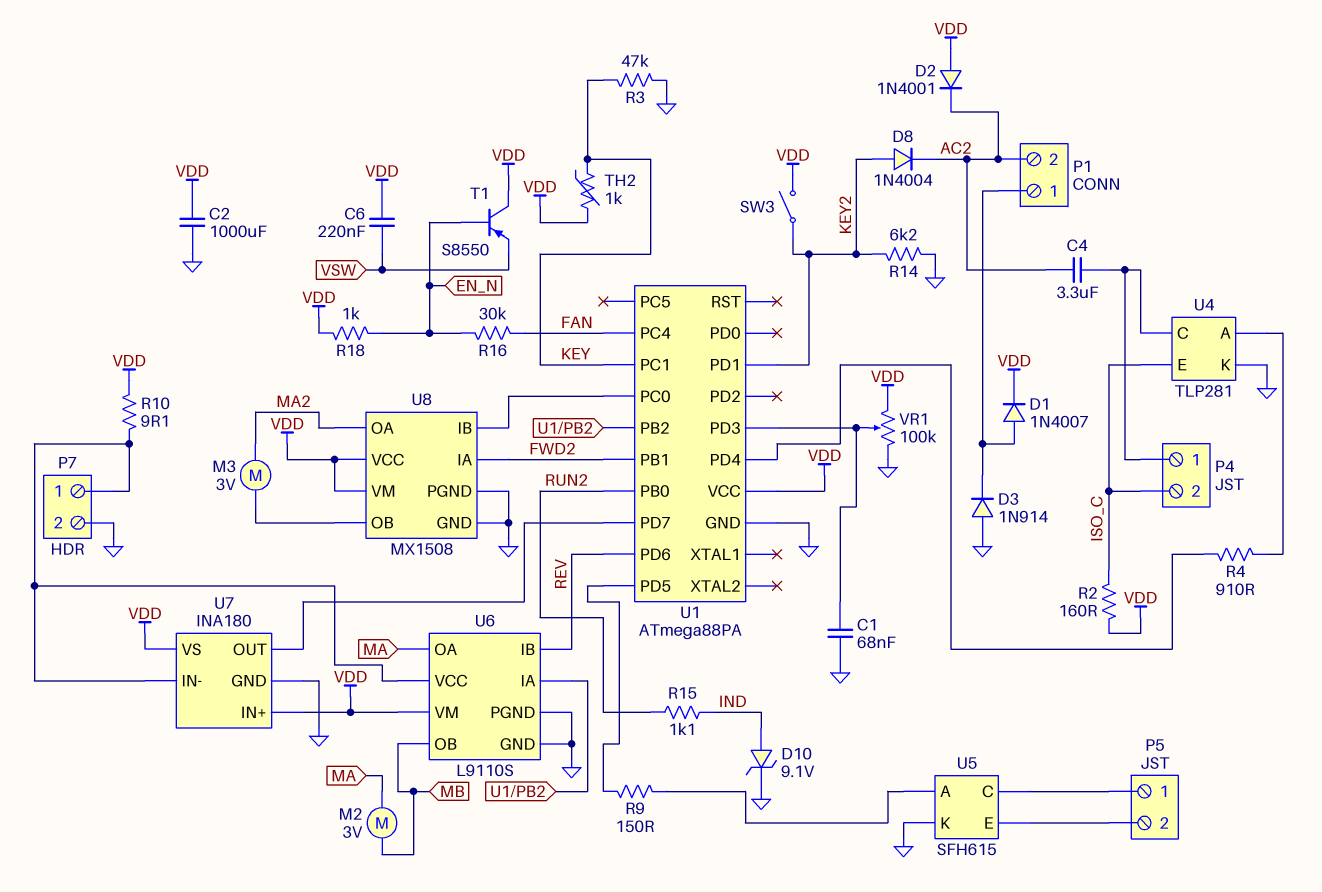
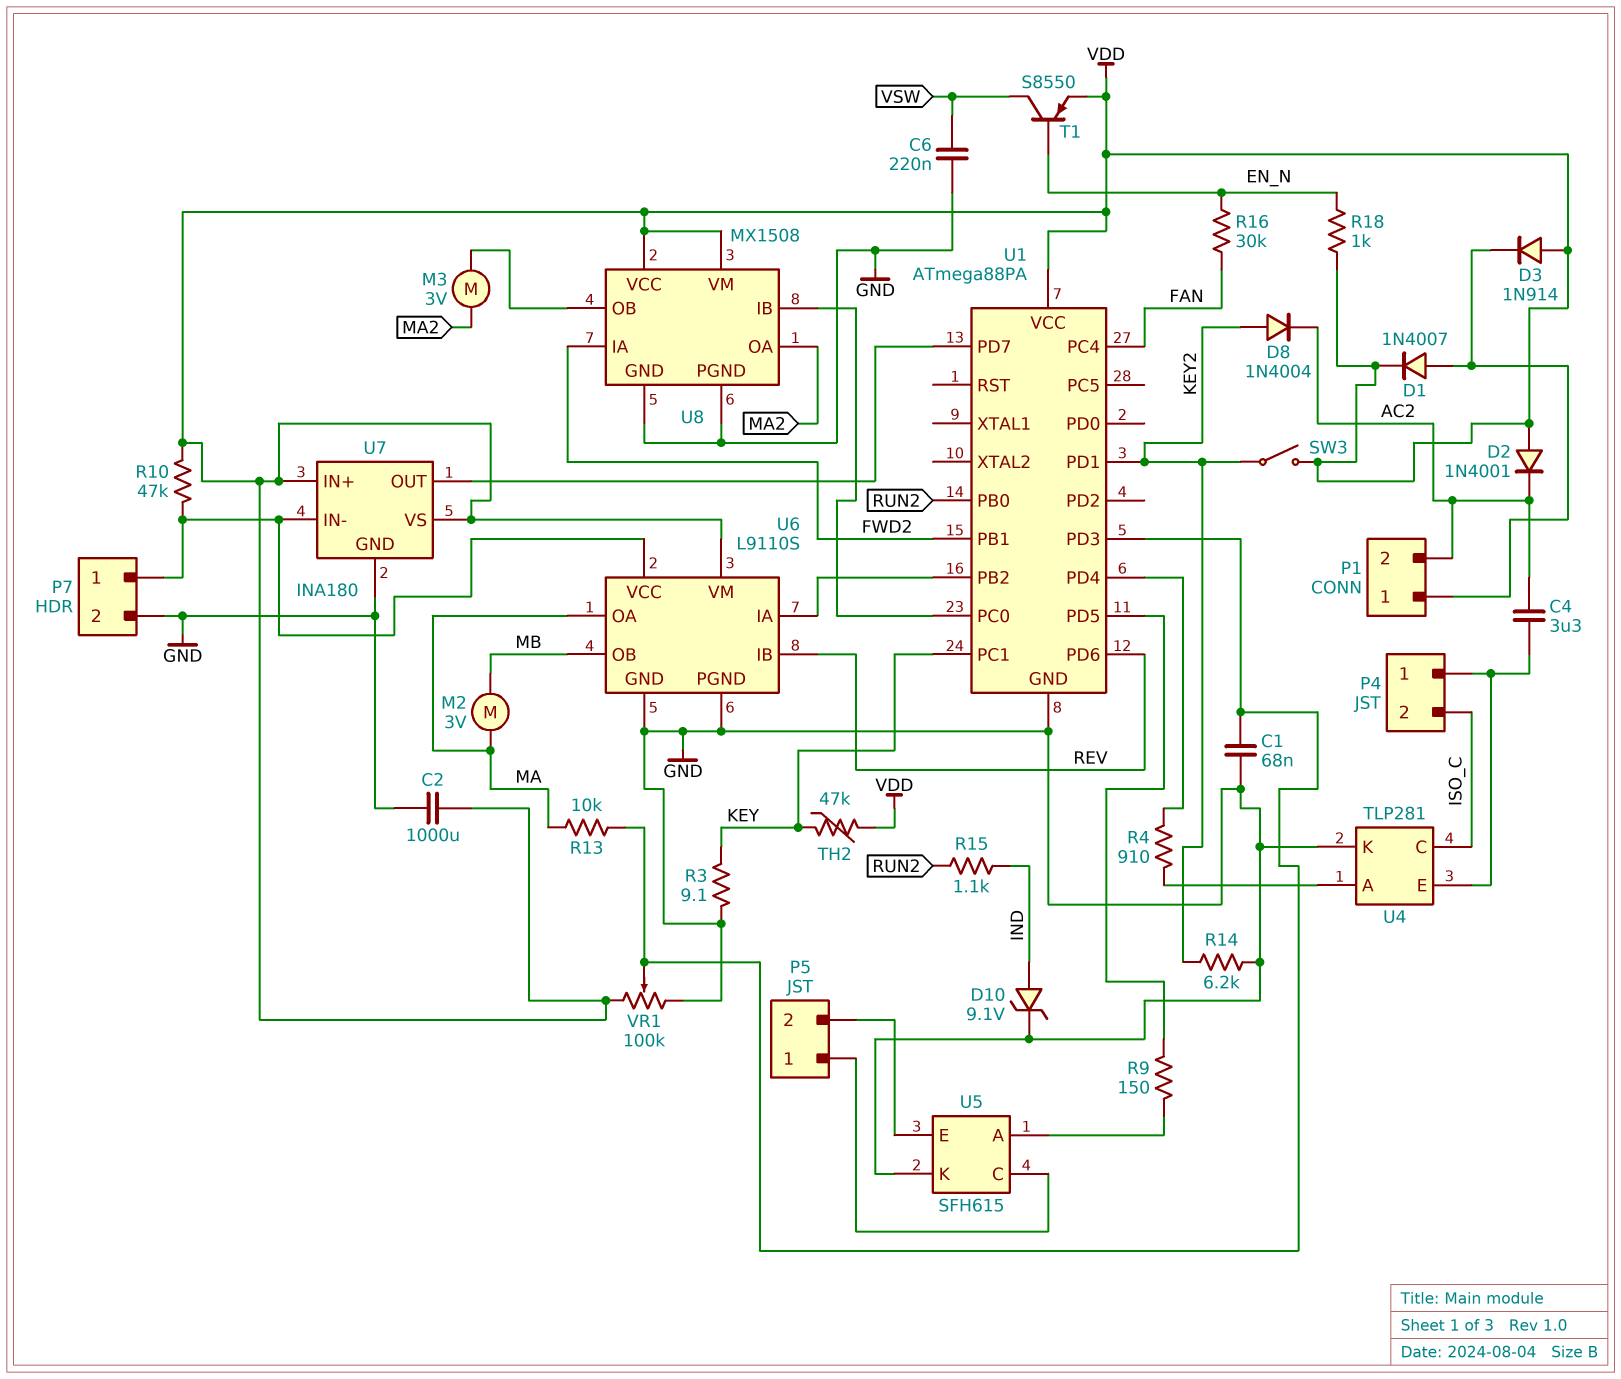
C6: 220nF (VDD, VSW) -> 220nF (GND, VSW)
D3: diode 1N914 (A GND, K P1/1) -> diode 1N914 (A VDD, K P1/1)
R2: 160 (ISO_C, VDD) -> none
R3: 47k (GND, KEY) -> 9.1 (GND, KEY)
R10: 9.1 (P7/1, VDD) -> 47k (P7/1, VDD)
R13: none -> 10k (MA, U1/PD3)
T1: PNP S8550 (B EN_N, C VDD, E VSW) -> PNP S8550 (B EN_N, C VSW, E VDD)
TH2: 1k (KEY, VDD) -> 47k (KEY, VDD)
U4 pin C: P4/1 -> ISO_C
U4 pin E: ISO_C -> P4/1

